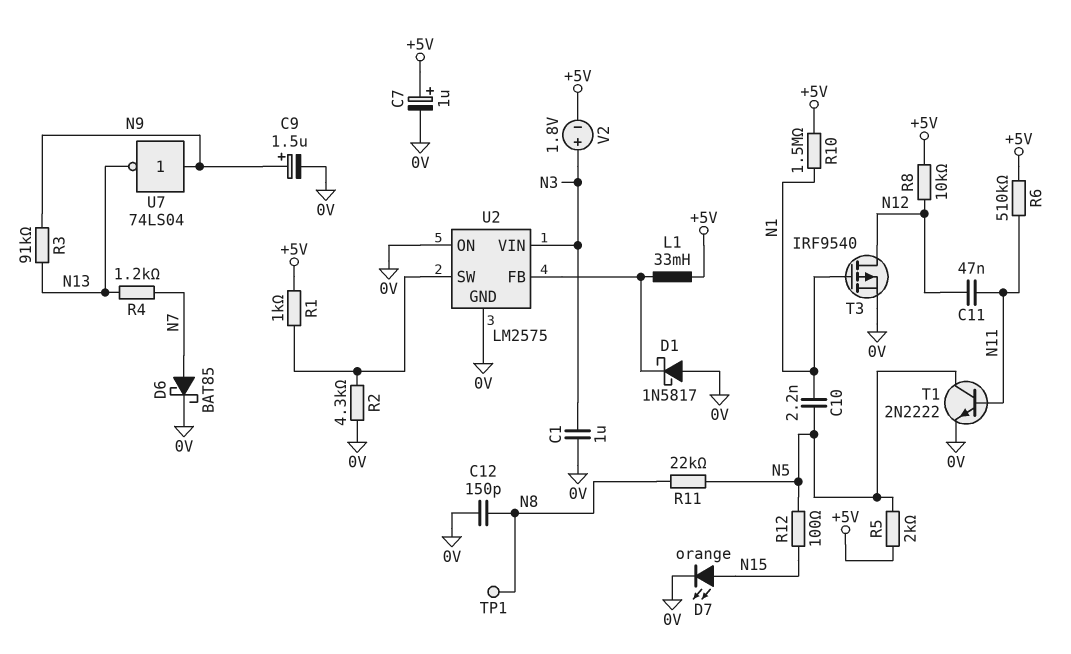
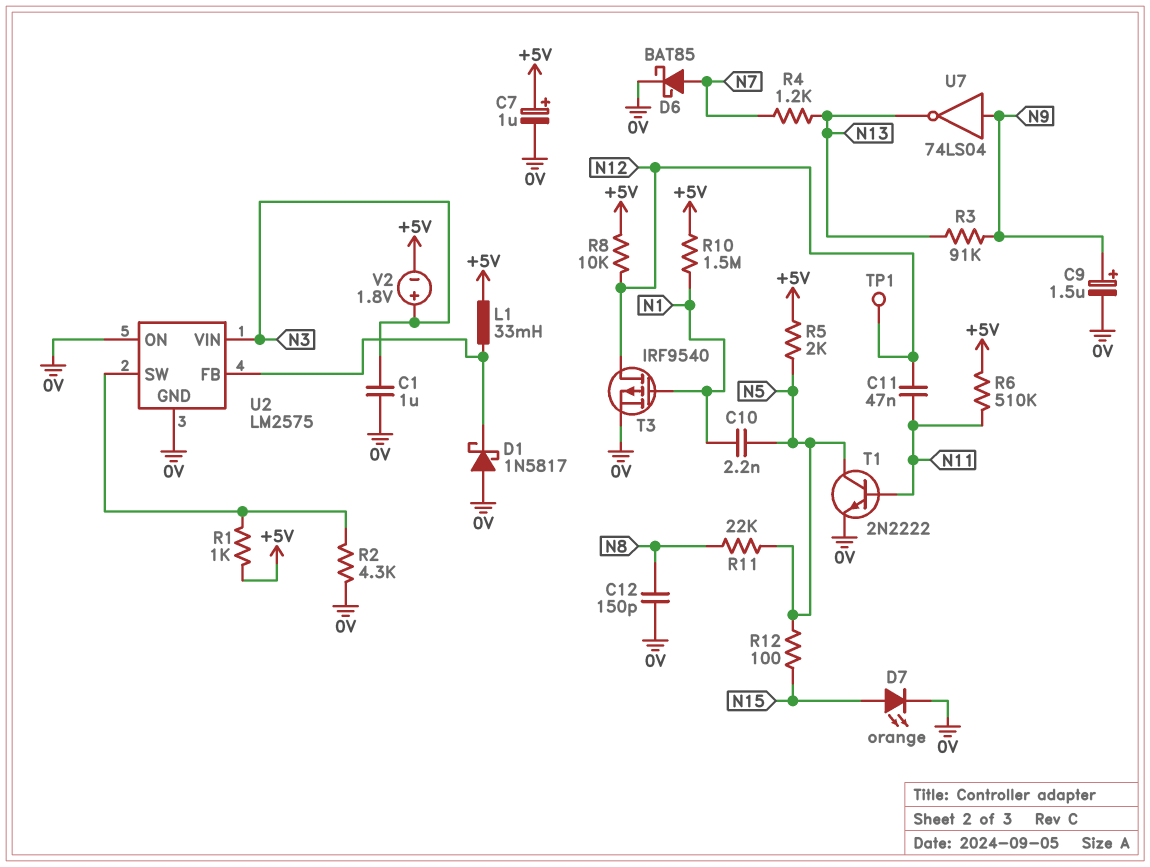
TP1: test point (N8) -> test point (N12)

